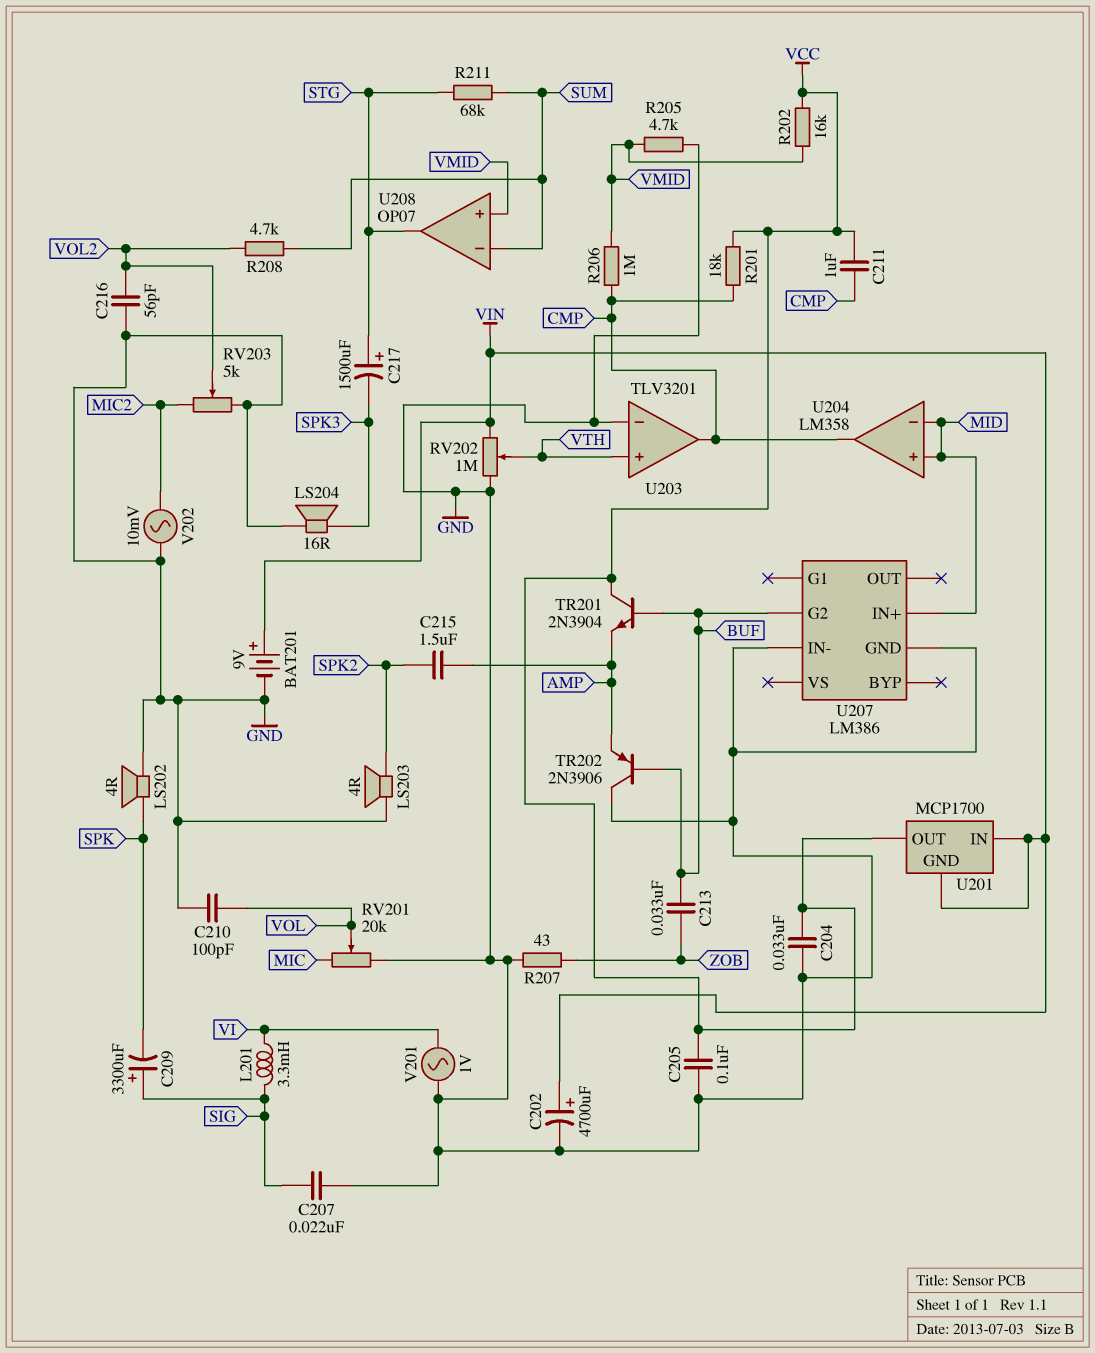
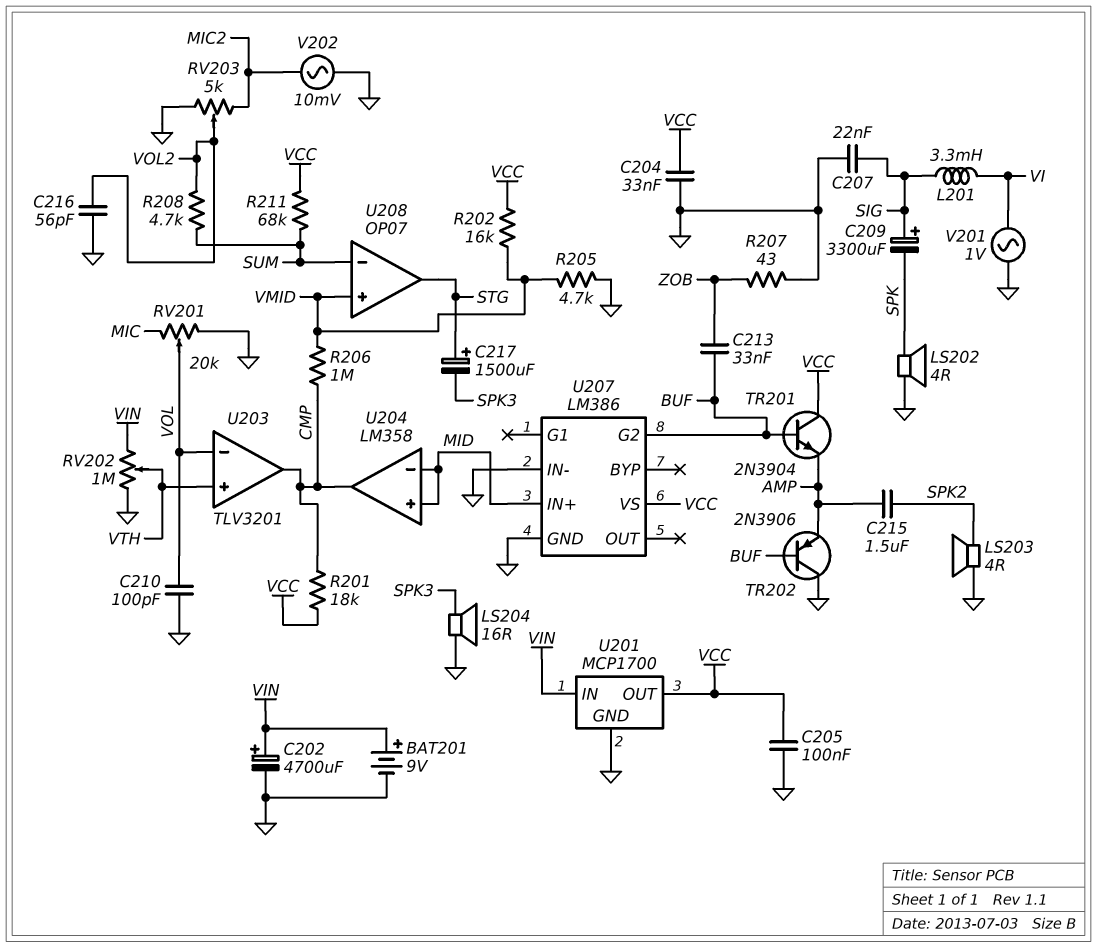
C211: 1uF (CMP, VCC) -> none
R211: 68k (STG, SUM) -> 68k (SUM, VCC)
U201 pin GND: VIN -> GND
U203 pin in-: GND -> VOL
U207 pin VS: none -> VCC

